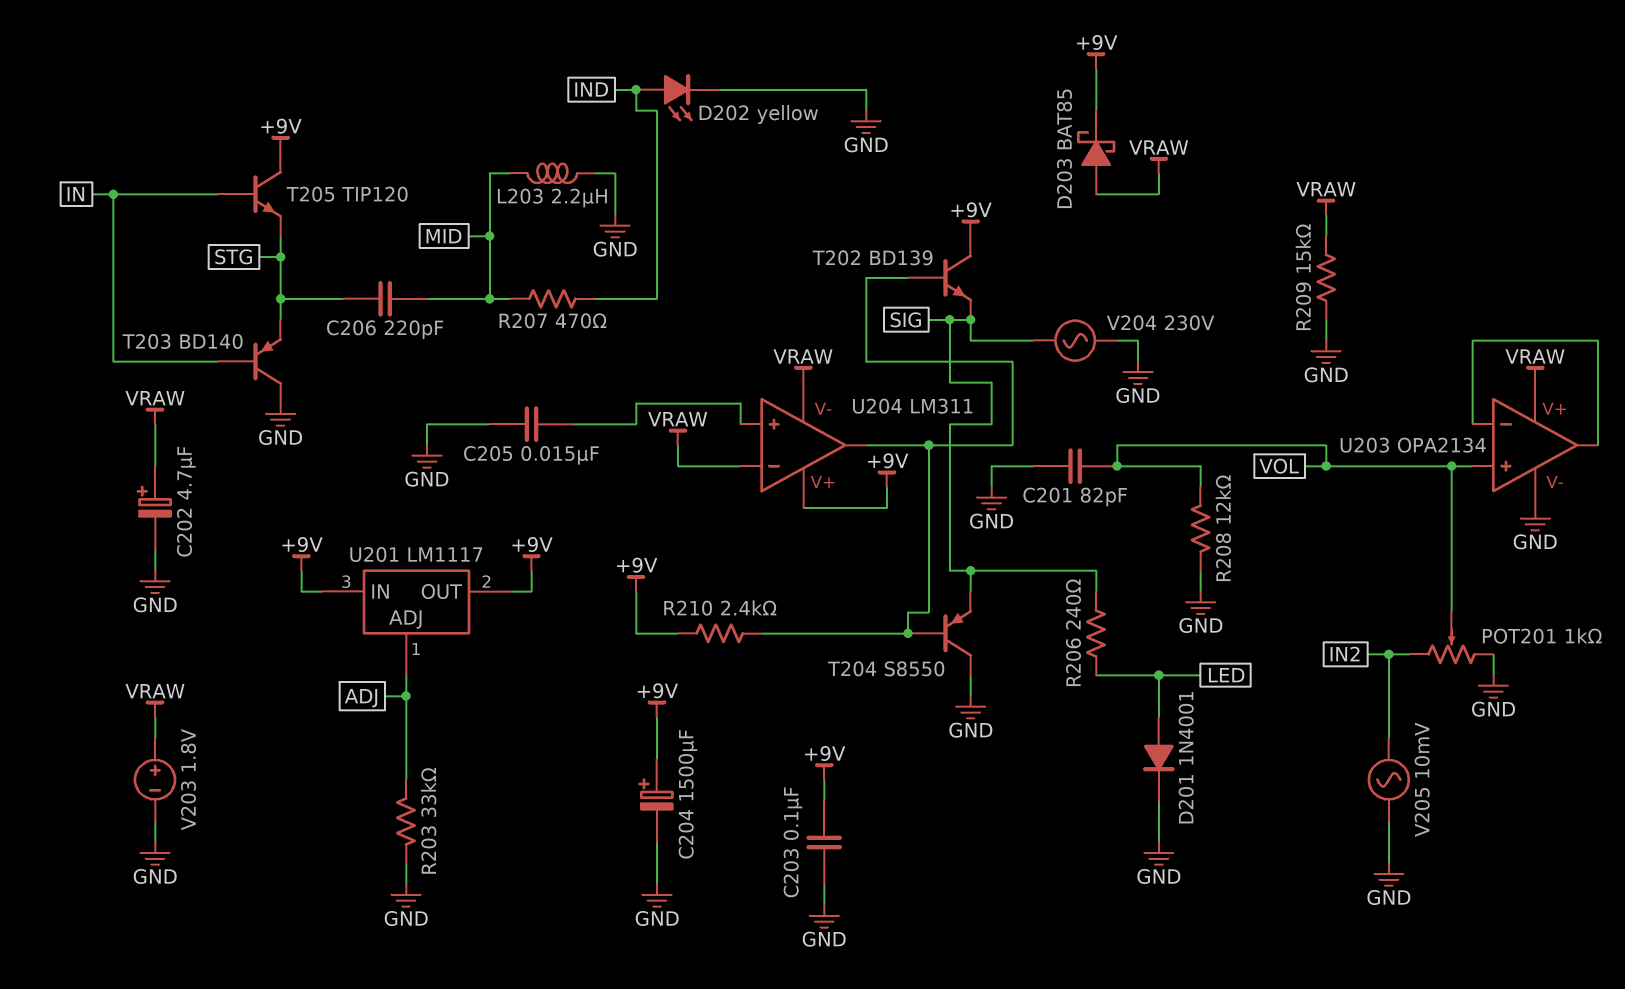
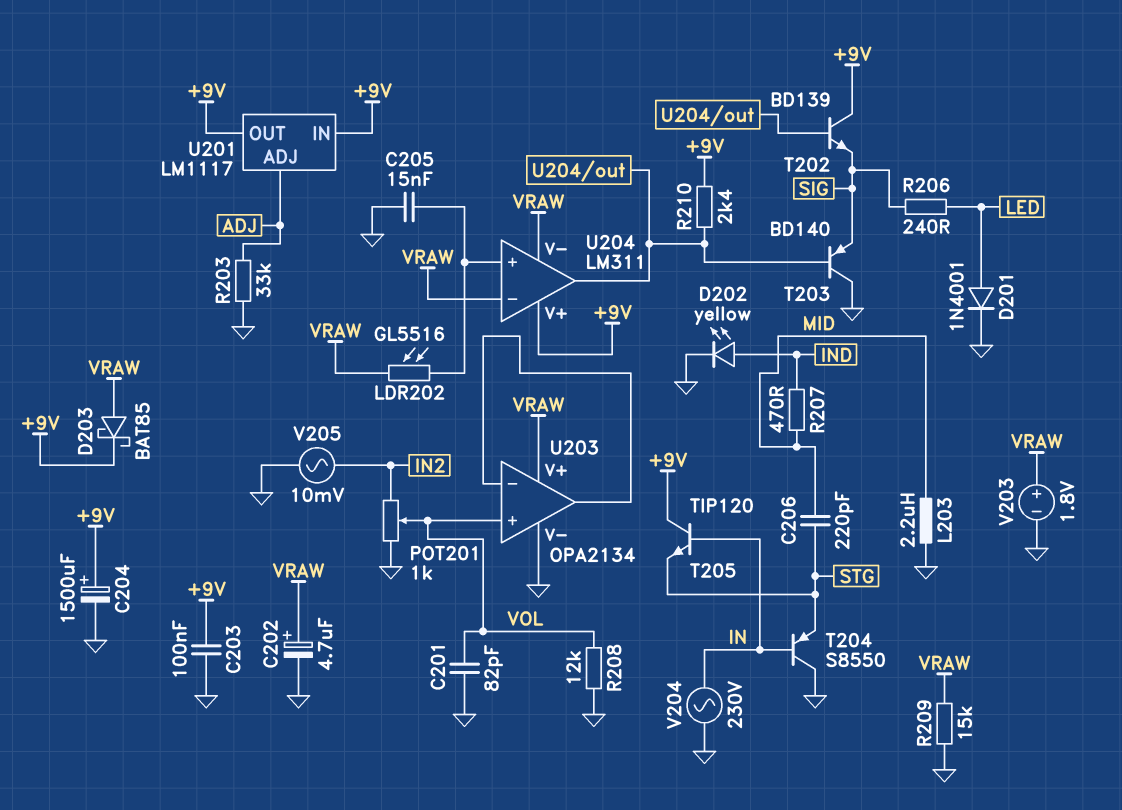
LDR202: none -> GL5516 (U204/in+, VRAW)
T203: PNP BD140 (B IN, C GND, E STG) -> PNP BD140 (B U204/out, C GND, E SIG)
T204: PNP S8550 (B U204/out, C GND, E SIG) -> PNP S8550 (B IN, C GND, E STG)
V204: AC 230V (GND, SIG) -> AC 230V (GND, IN)

